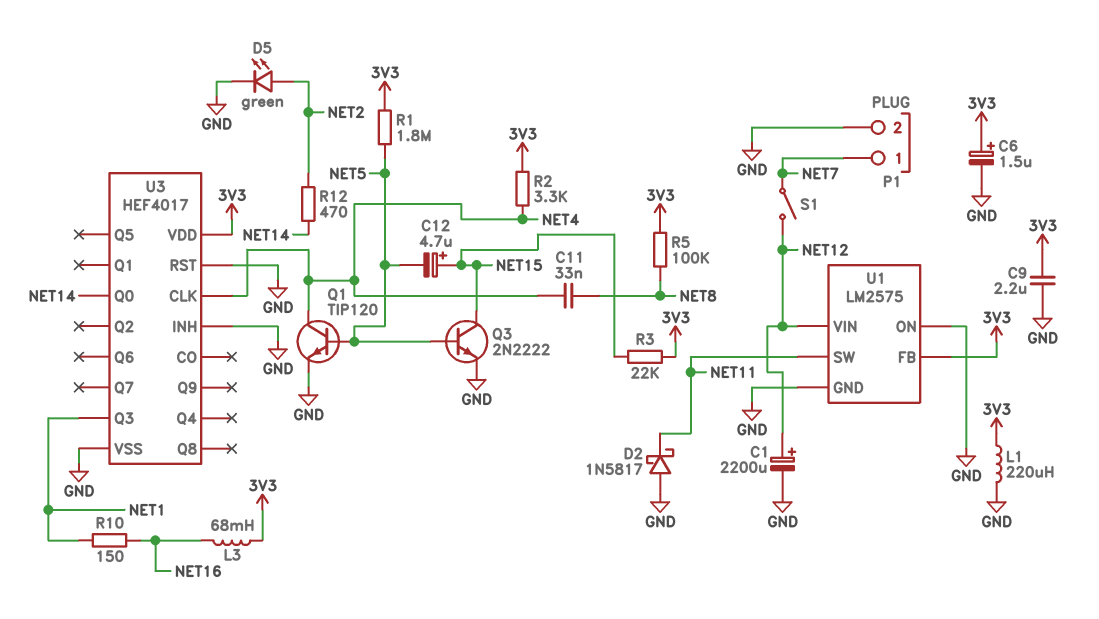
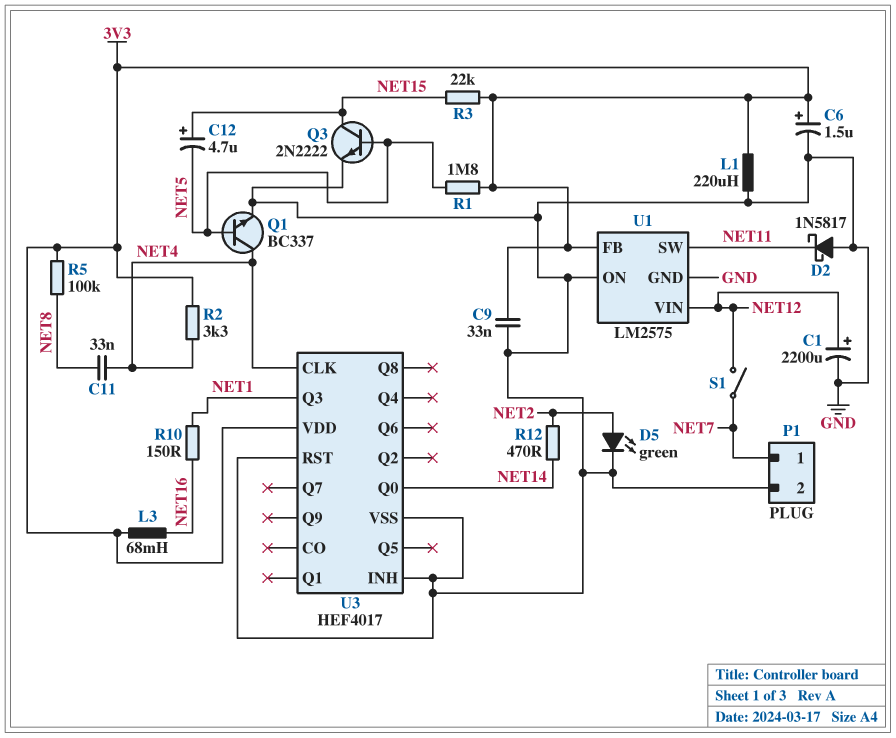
C9: 2.2uF (3V3, GND) -> 33nF (3V3, GND)
Q1: NPN TIP120 (B NET5, C NET4, E GND) -> NPN BC337 (B NET5, C NET4, E GND)

